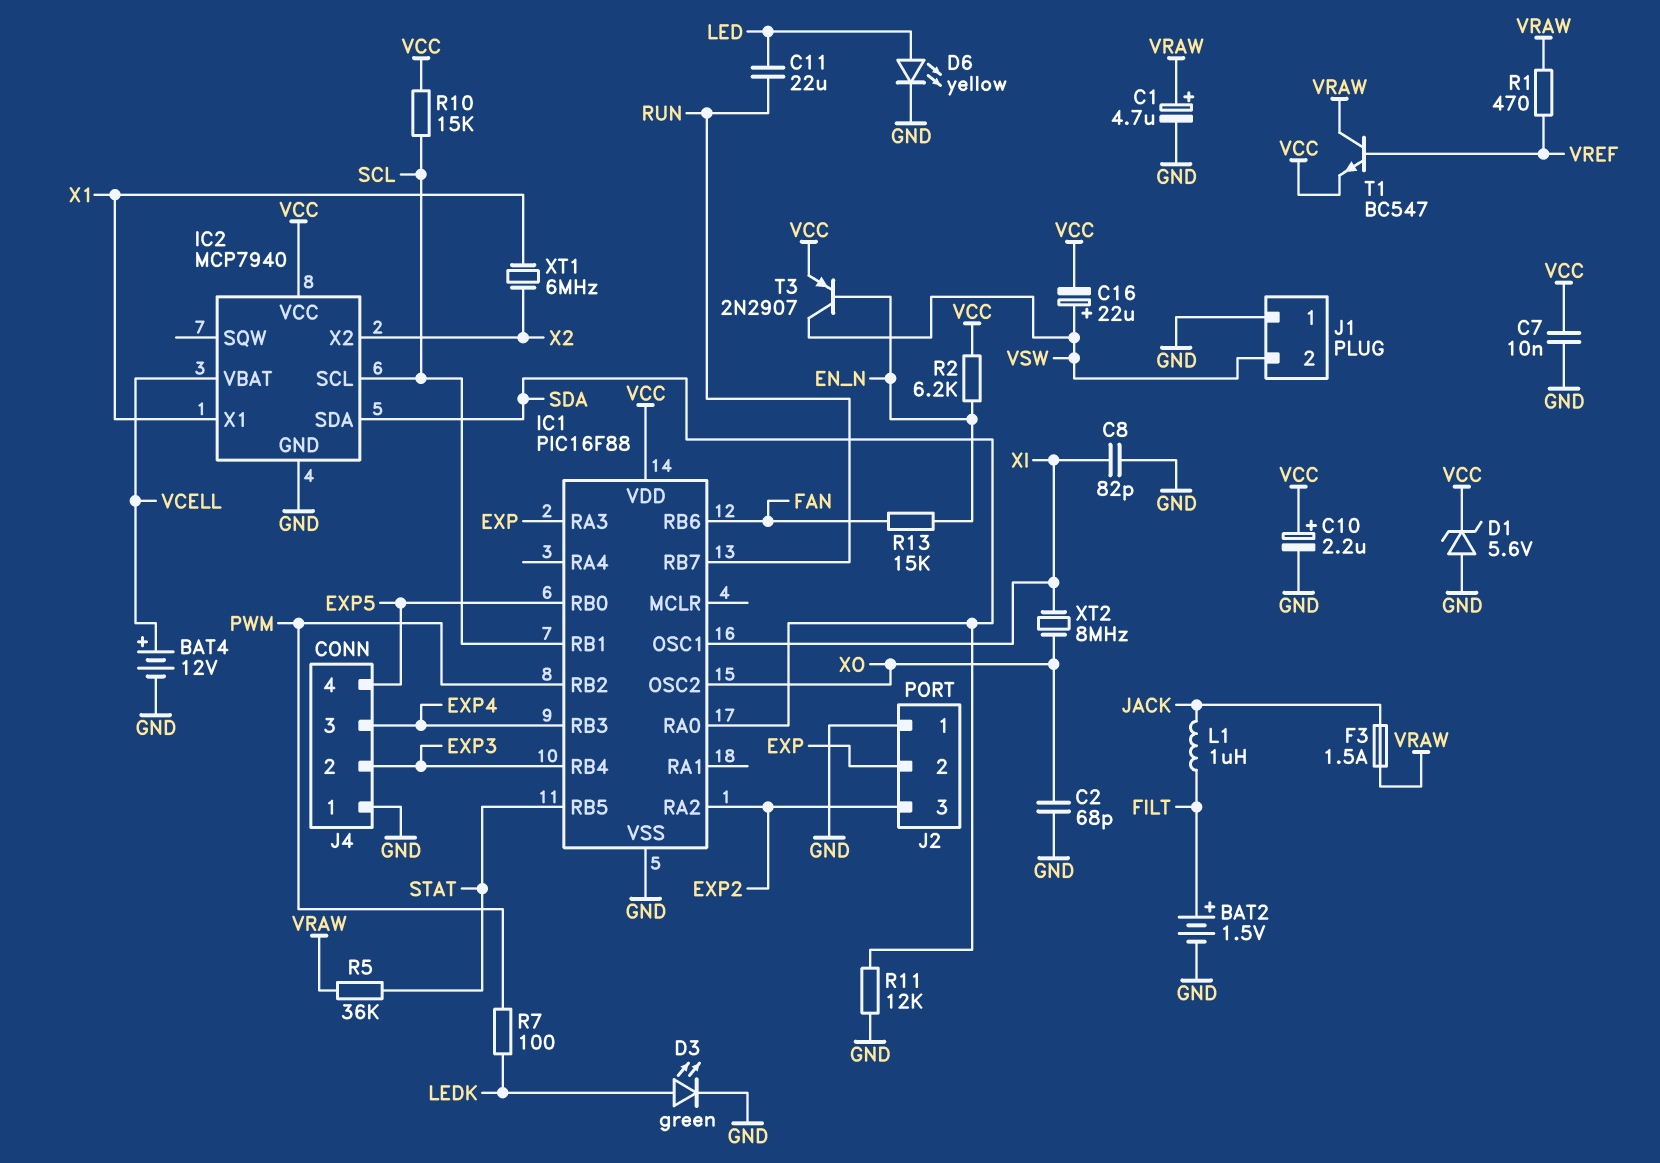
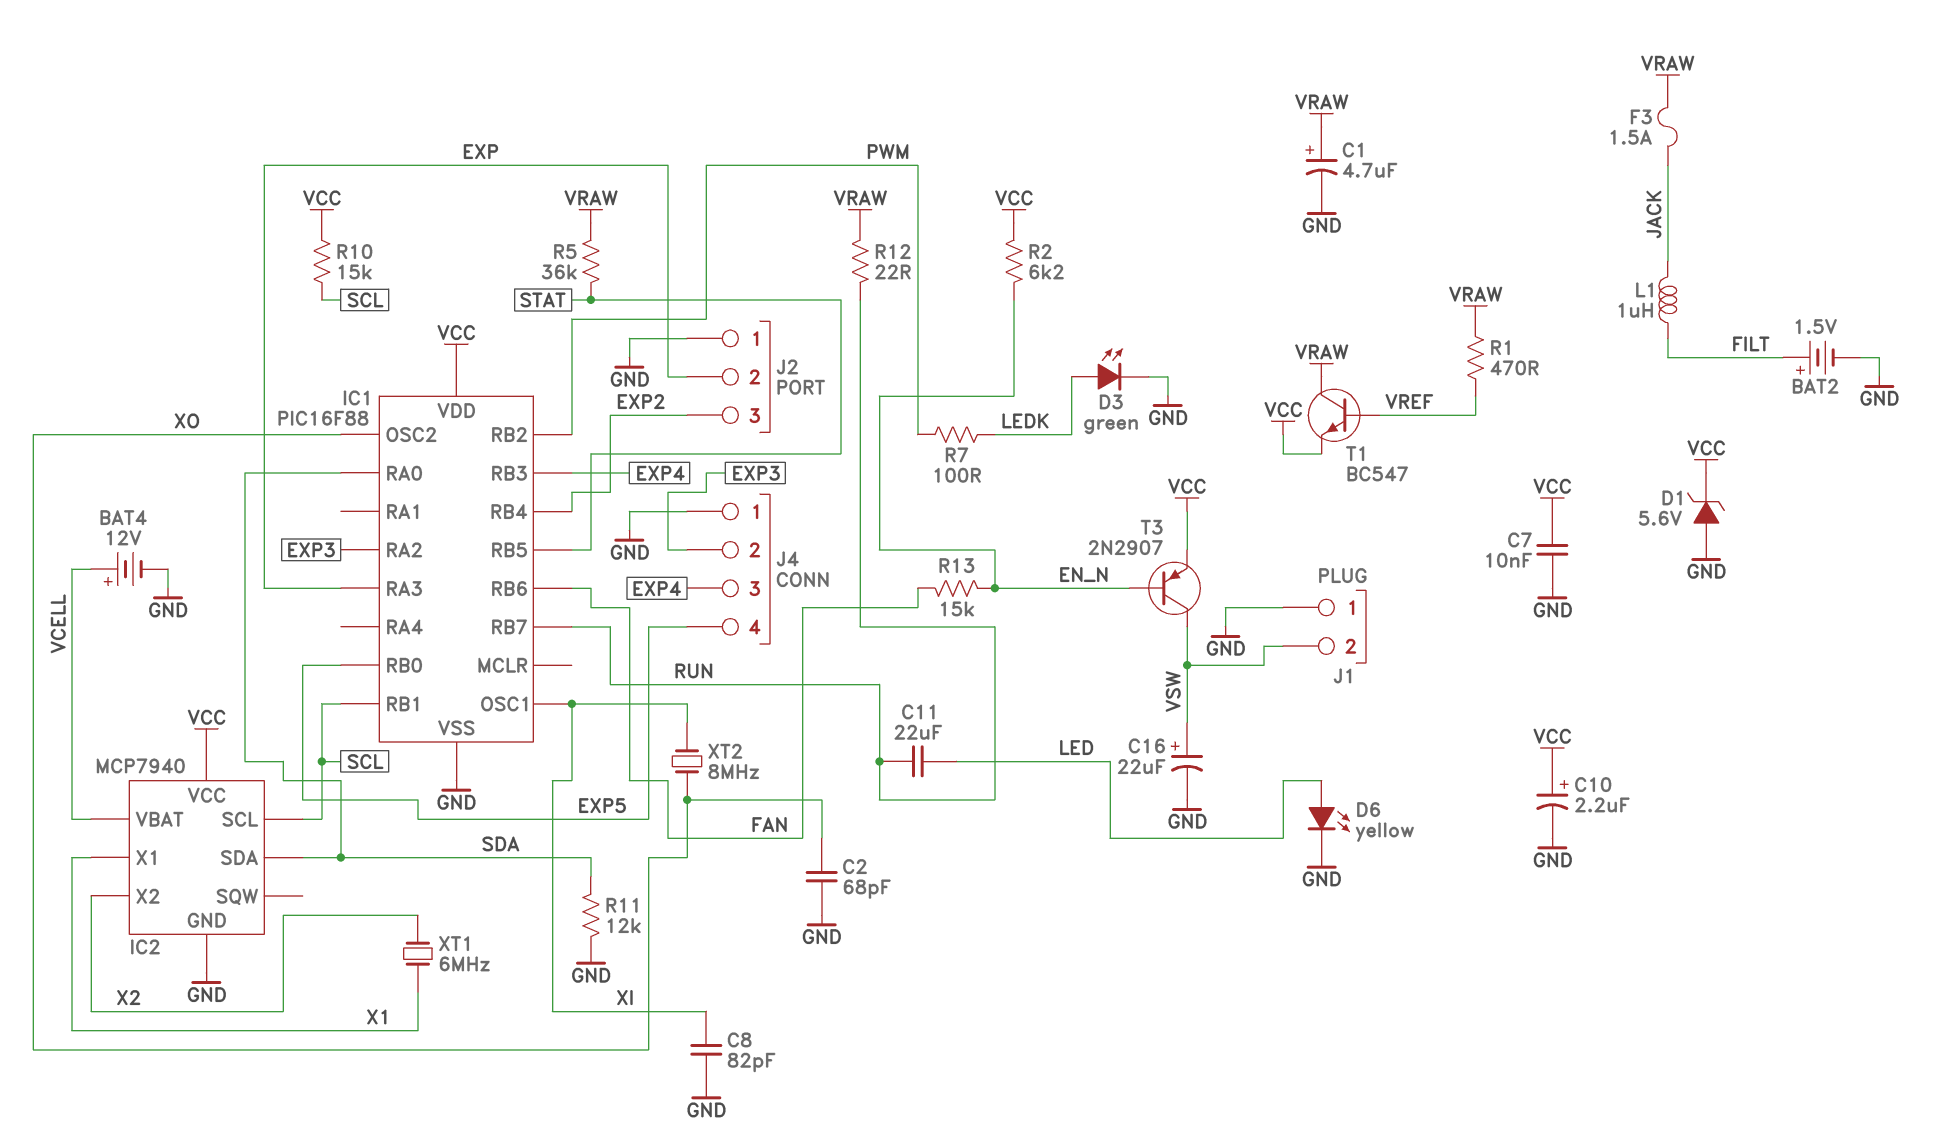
C16: 22uF (plus VSW, minus VCC) -> 22uF (plus VSW, minus GND)
IC1 pin RA2: EXP2 -> EXP3
IC1 pin RB4: EXP3 -> EXP2
R12: none -> 22 (RUN, VRAW)

